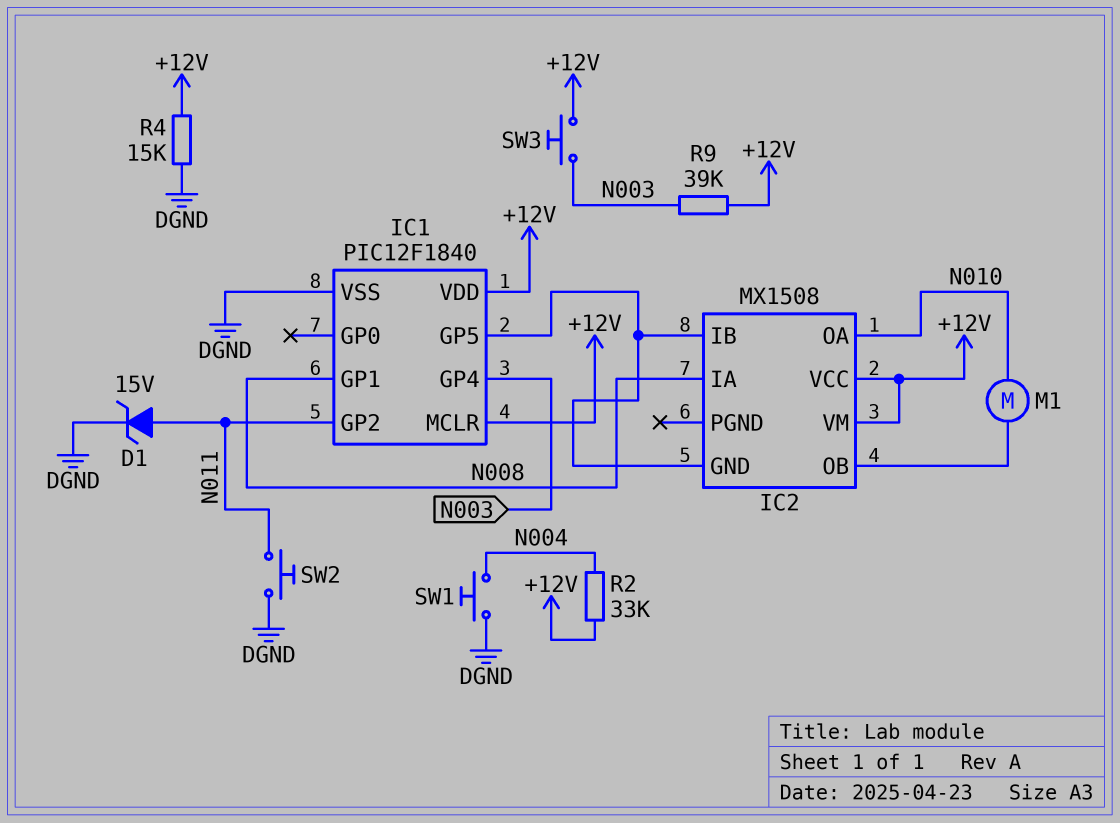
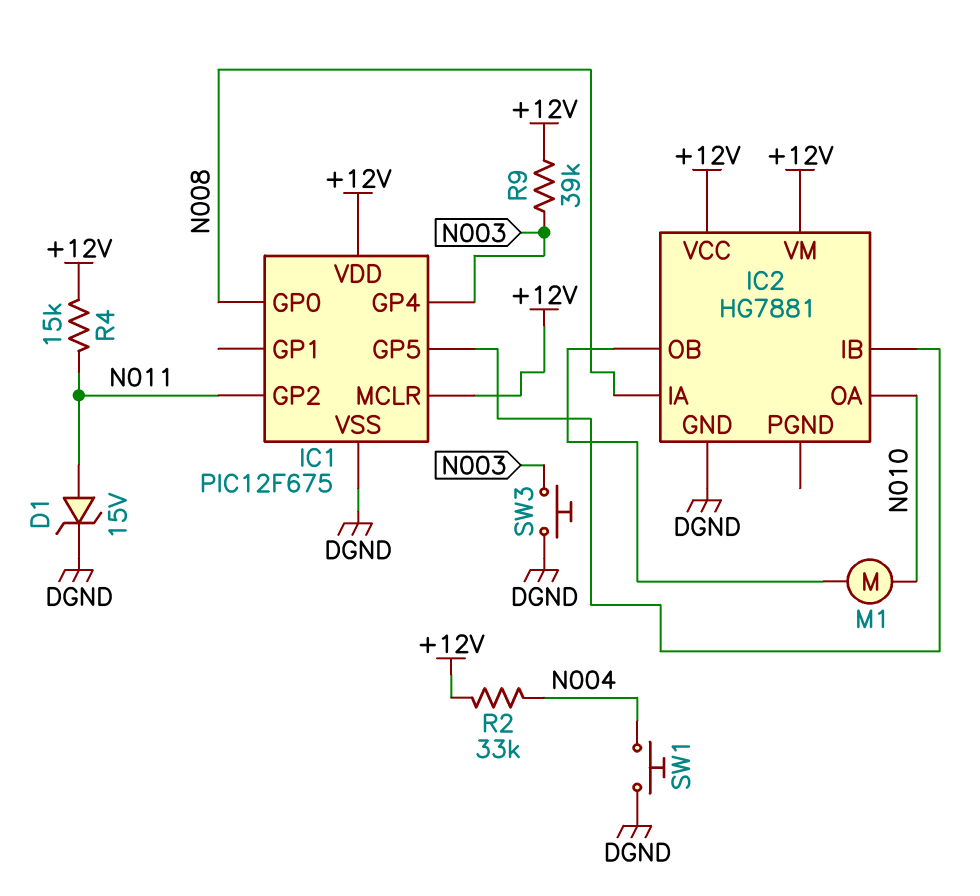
IC1: PIC12F1840 -> PIC12F675
IC1 pin GP0: none -> N008
IC1 pin GP1: N008 -> none
IC2: MX1508 -> HG7881
IC2 pin GND: IC1/GP5 -> DGND
R4: 15k (+12V, DGND) -> 15k (+12V, N011)
SW2: button (DGND, N011) -> none
SW3: button (+12V, N003) -> button (DGND, N003)

